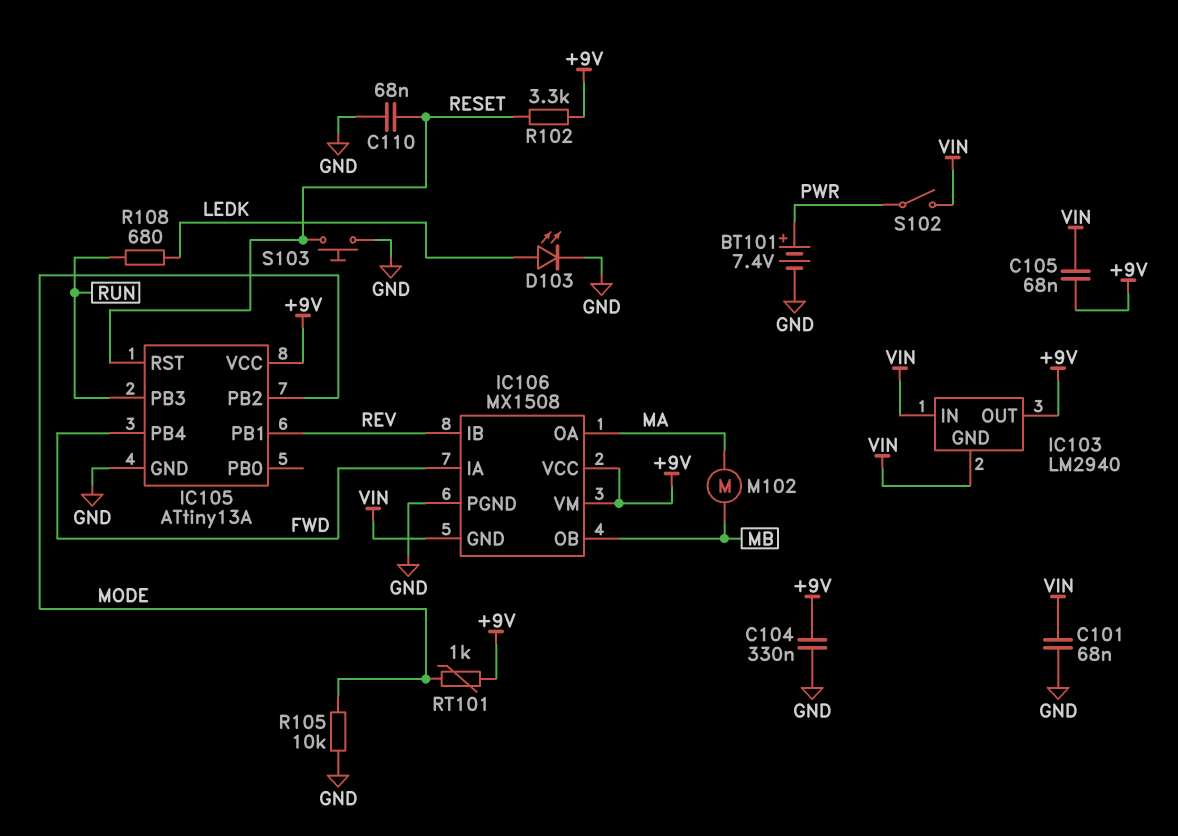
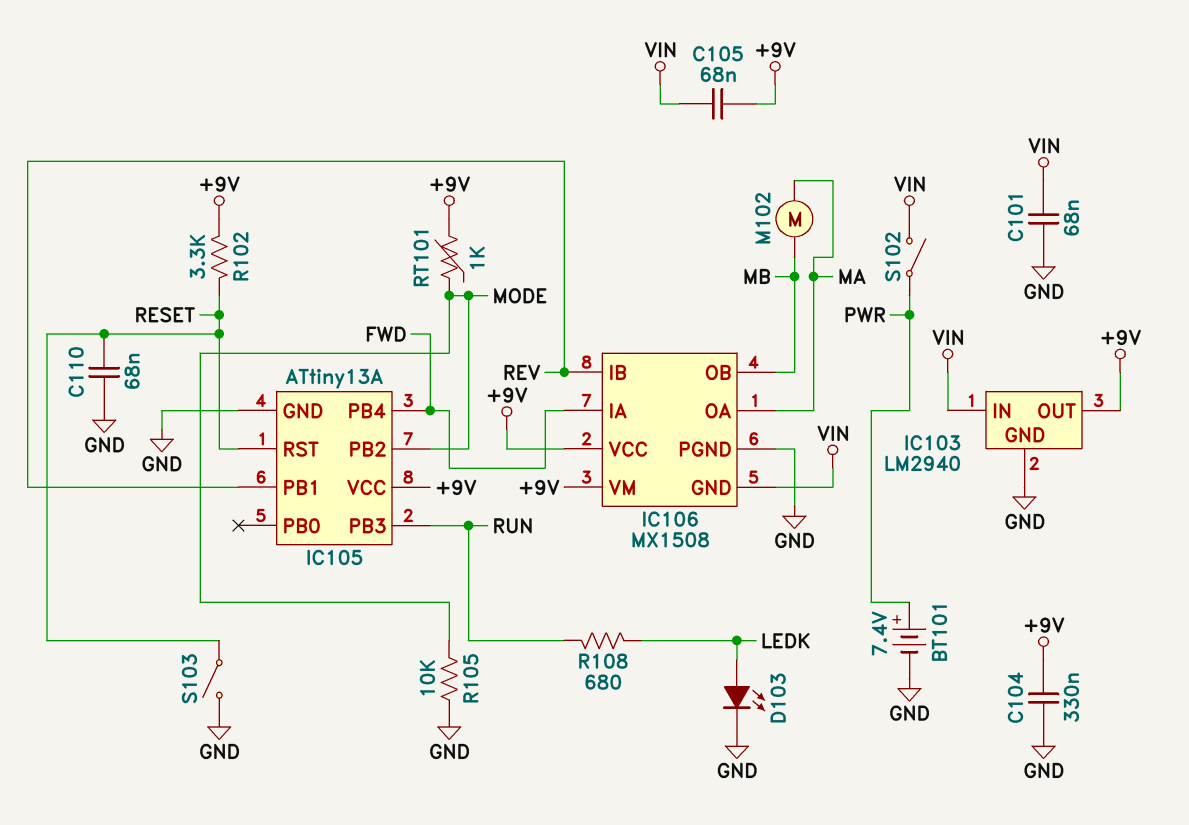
IC103 pin GND: VIN -> GND
S103: button (GND, RESET) -> switch (GND, RESET)

